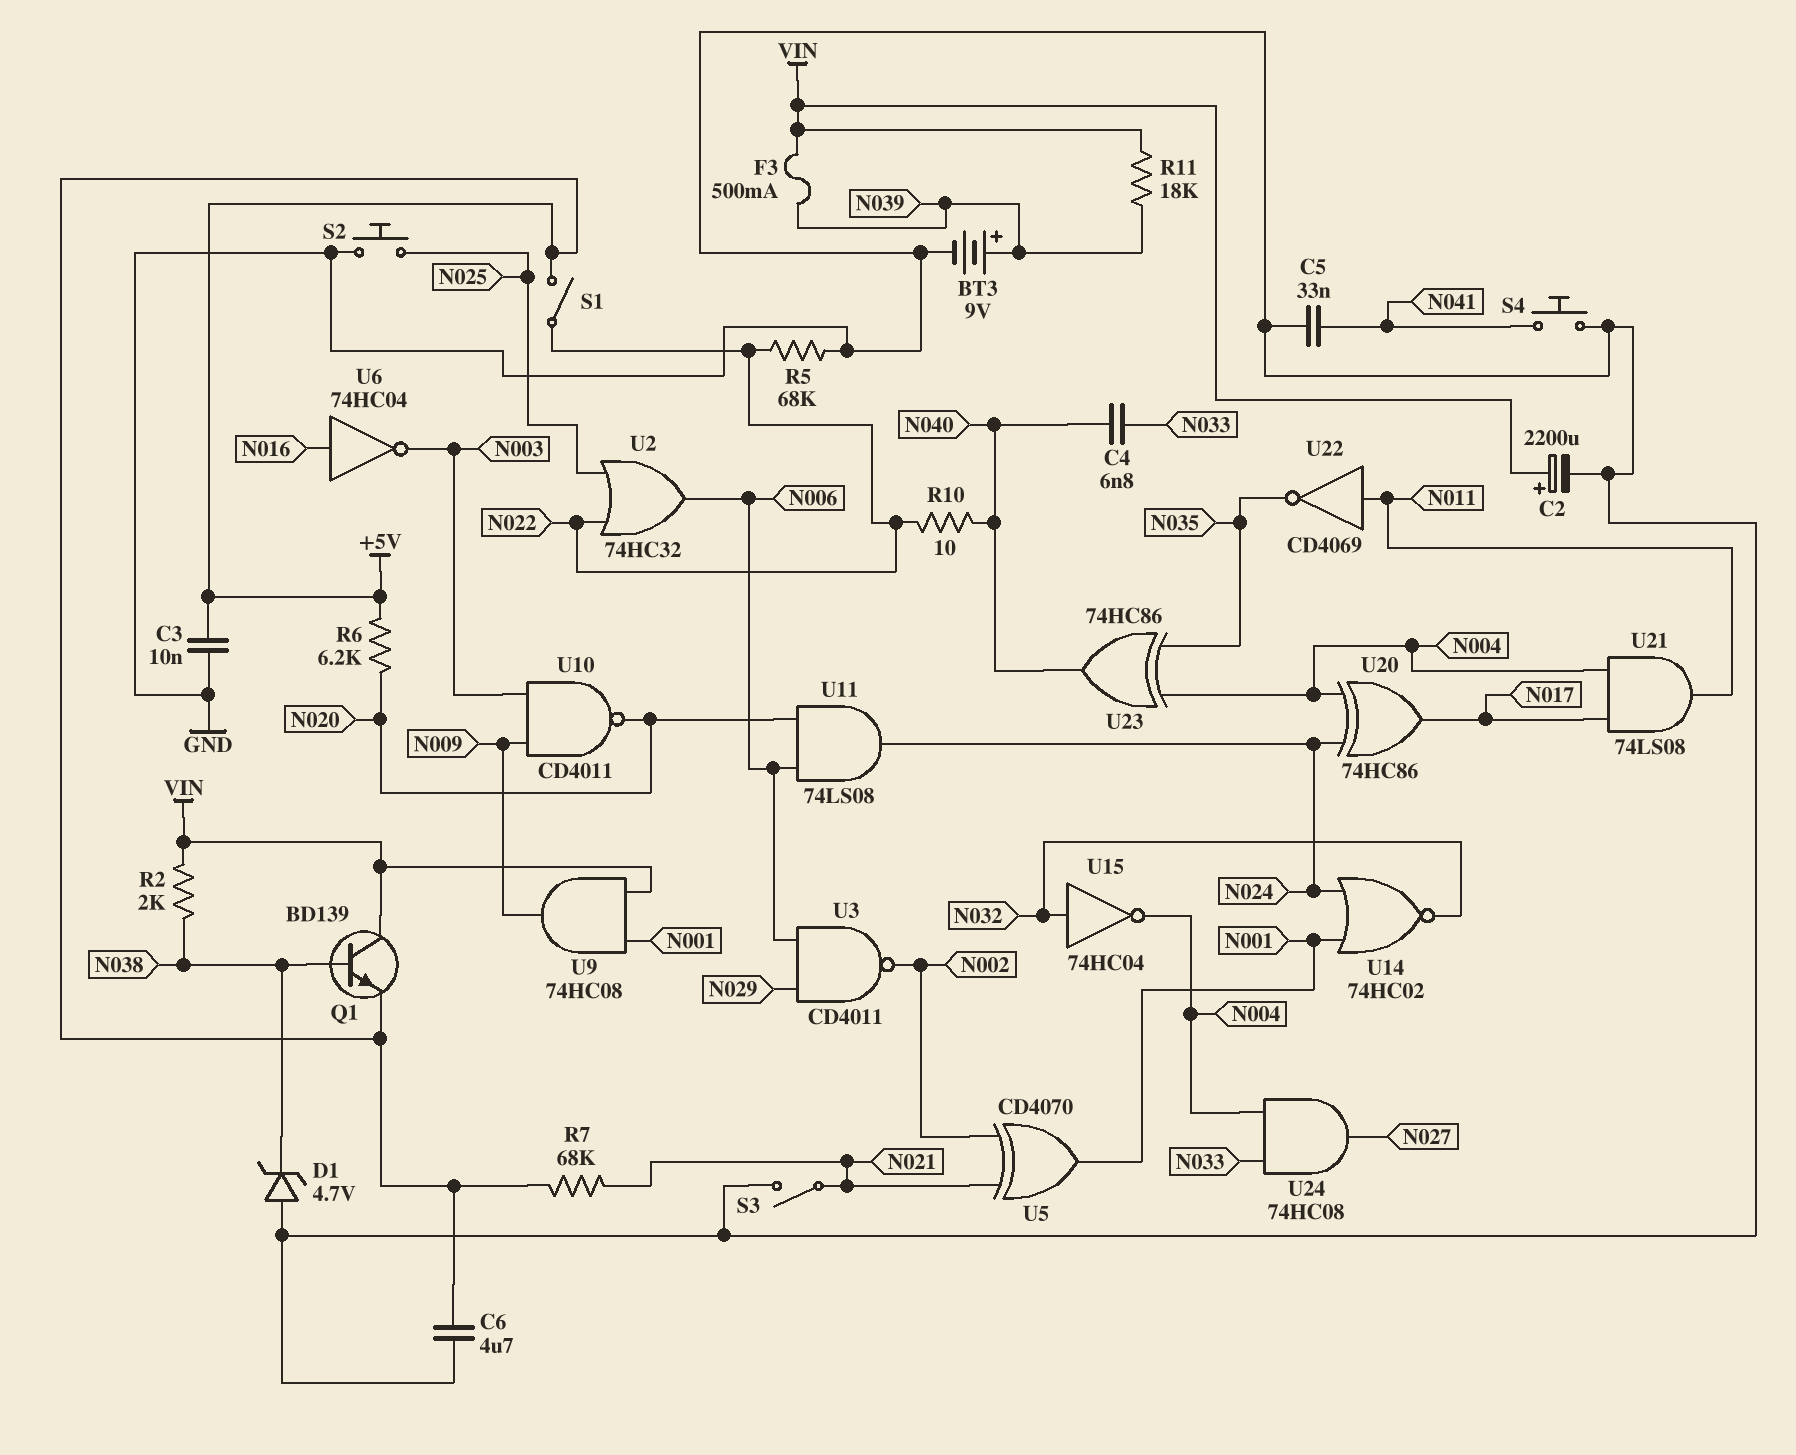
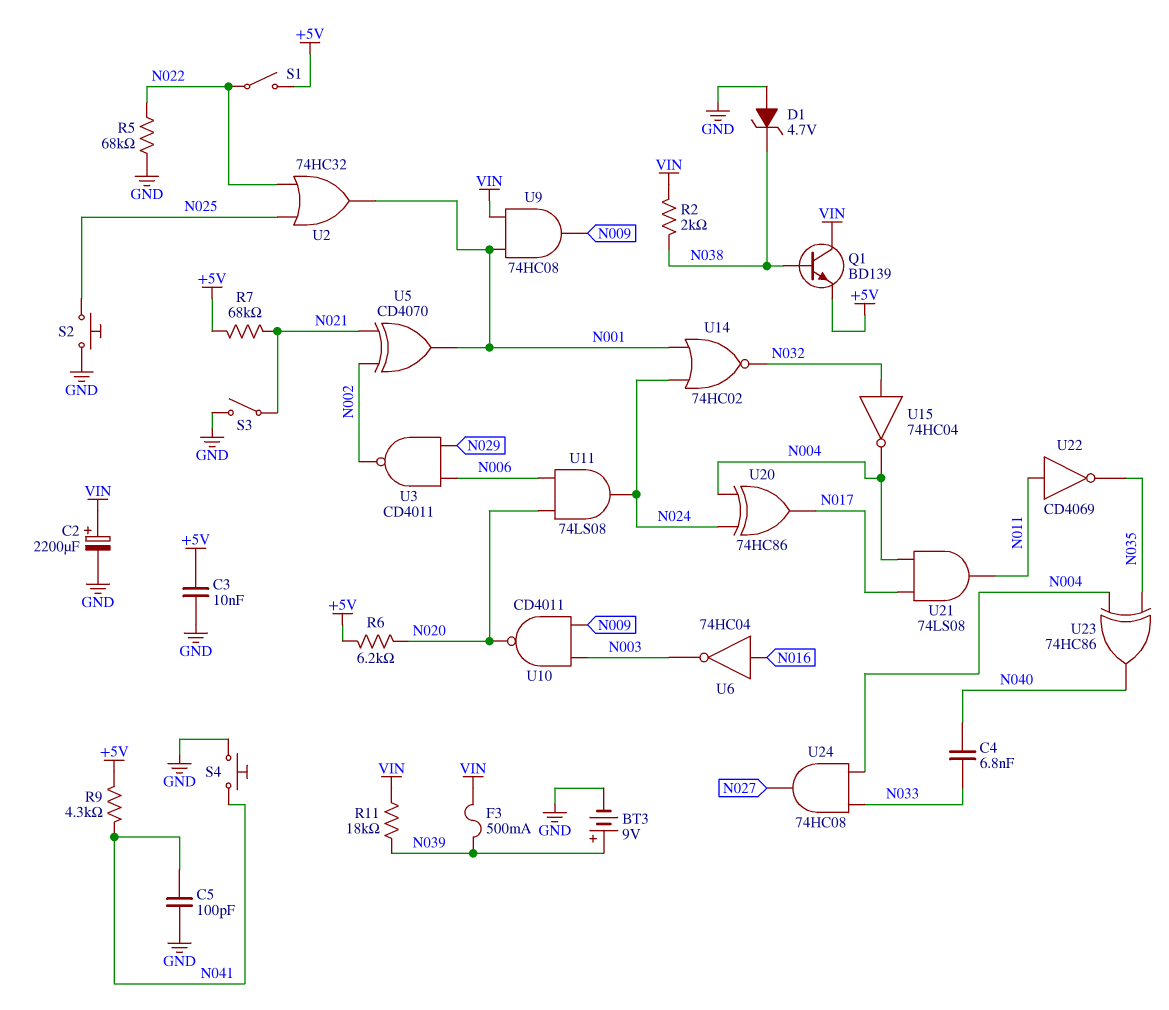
C5: 33nF (GND, N041) -> 100pF (GND, N041)
C6: 4.7uF (+5V, GND) -> none
R9: none -> 4.3k (+5V, N041)
R10: 10 (N022, N040) -> none
U2: OR 74HC32 (in N022, in N025, out N006) -> OR 74HC32 (in N022, in N025, out N001)

